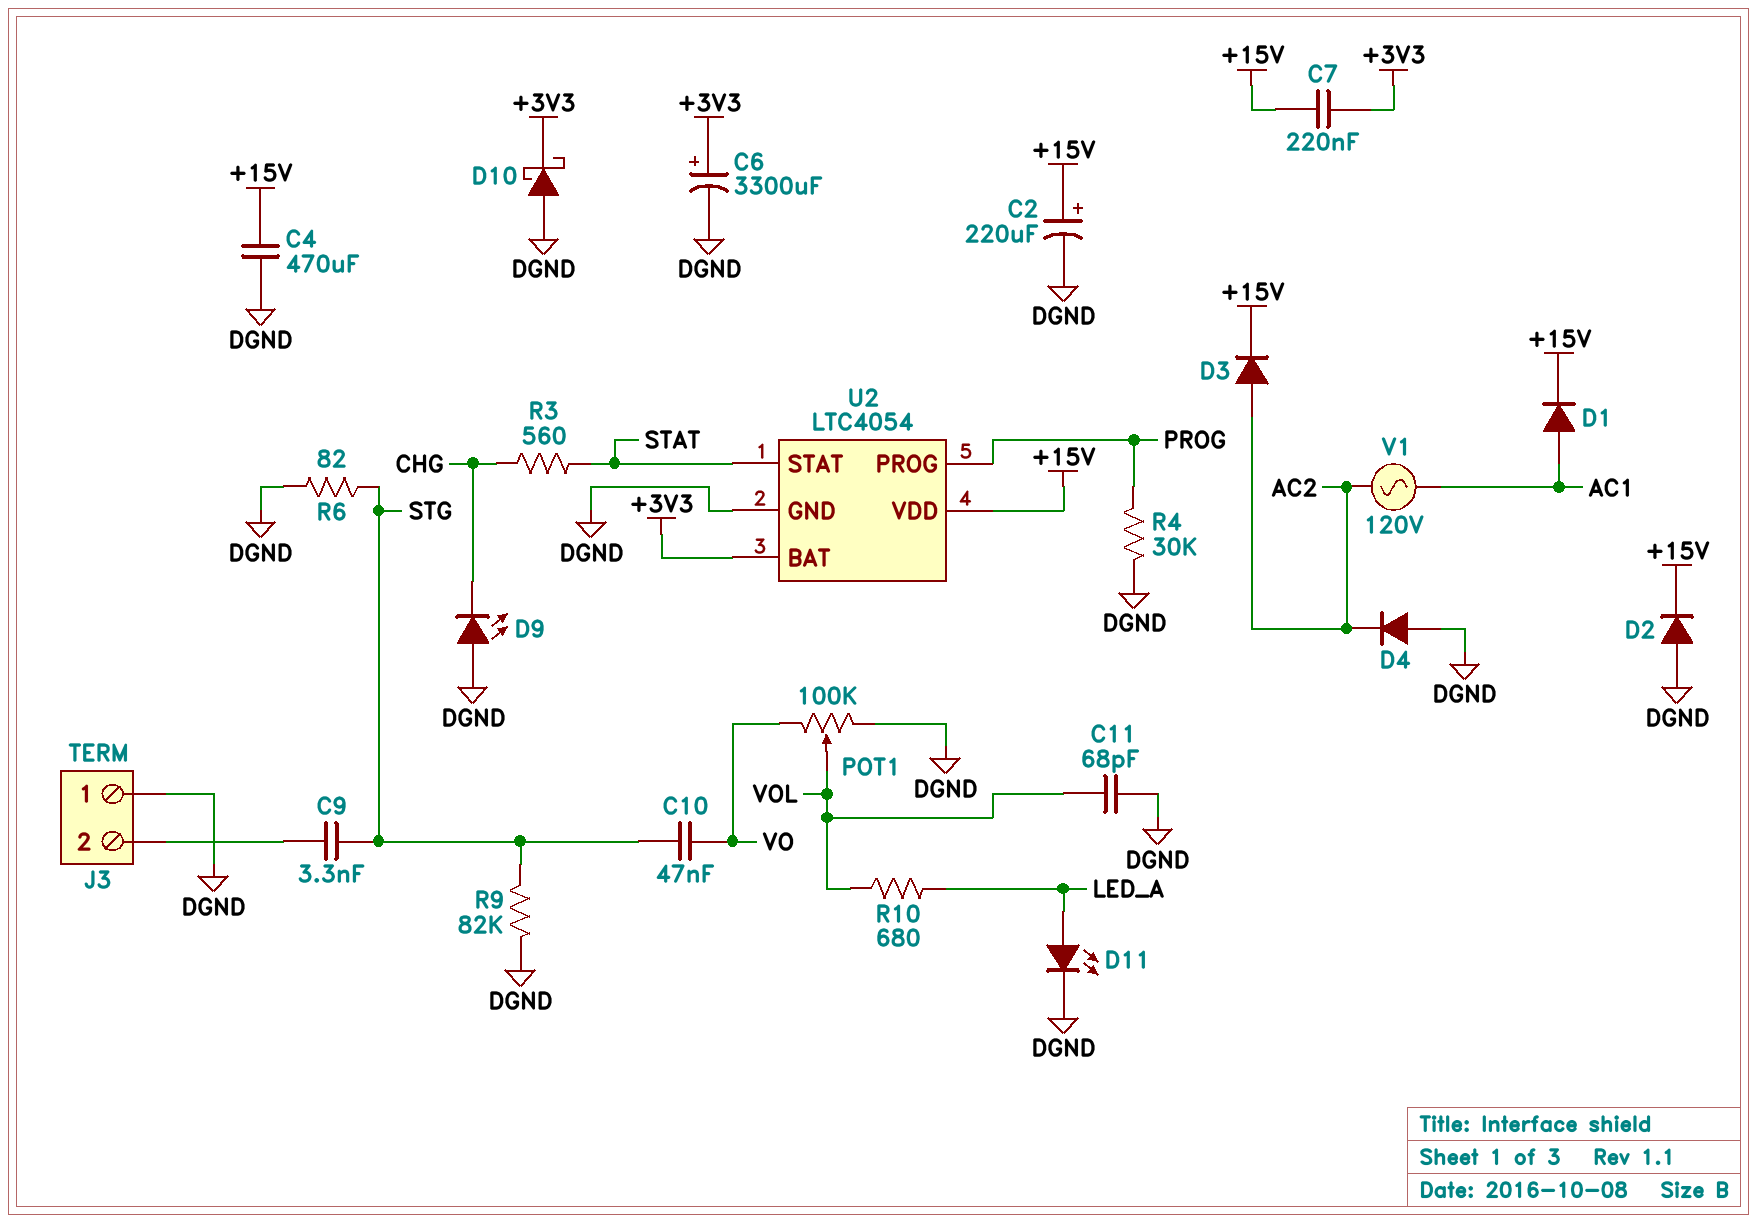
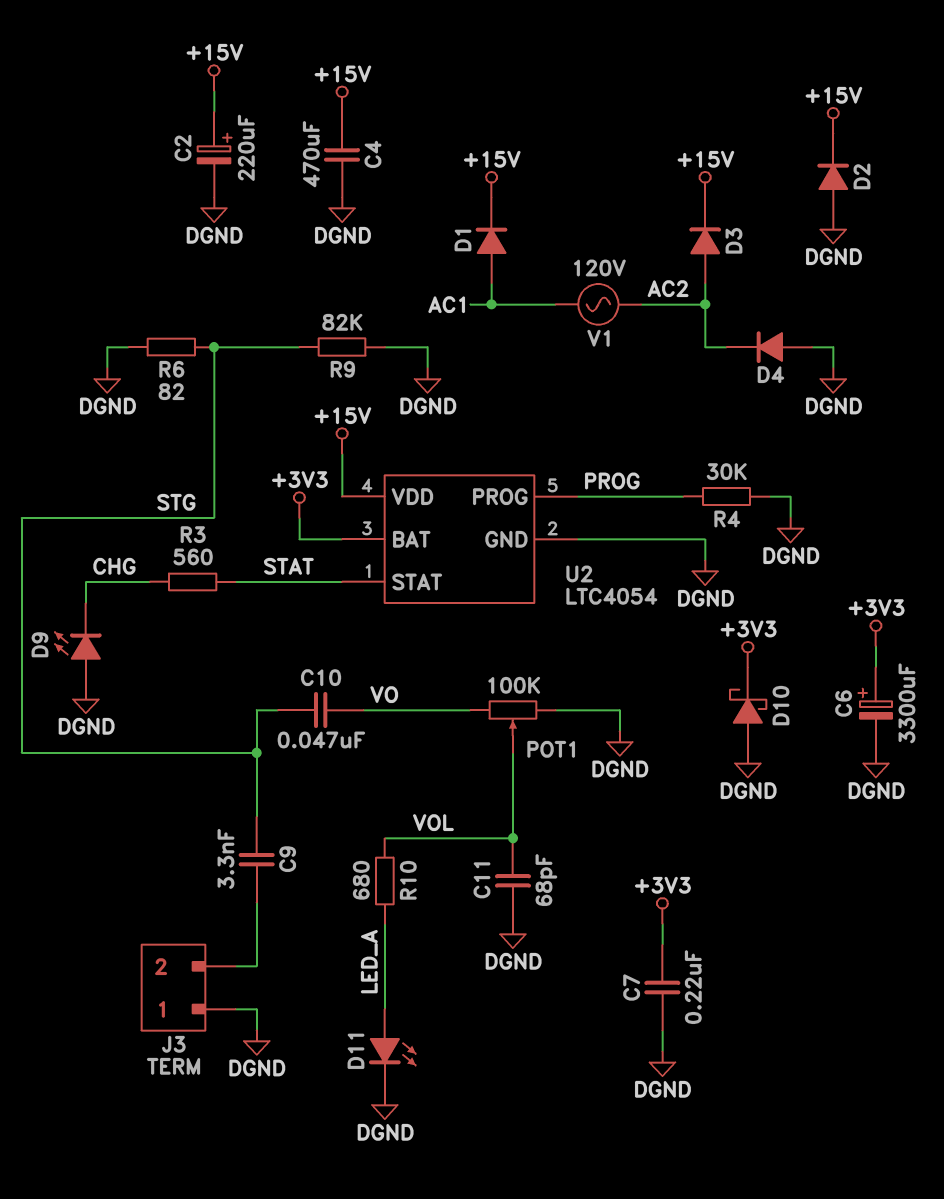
C7: 220nF (+3V3, +15V) -> 220nF (+3V3, DGND)

